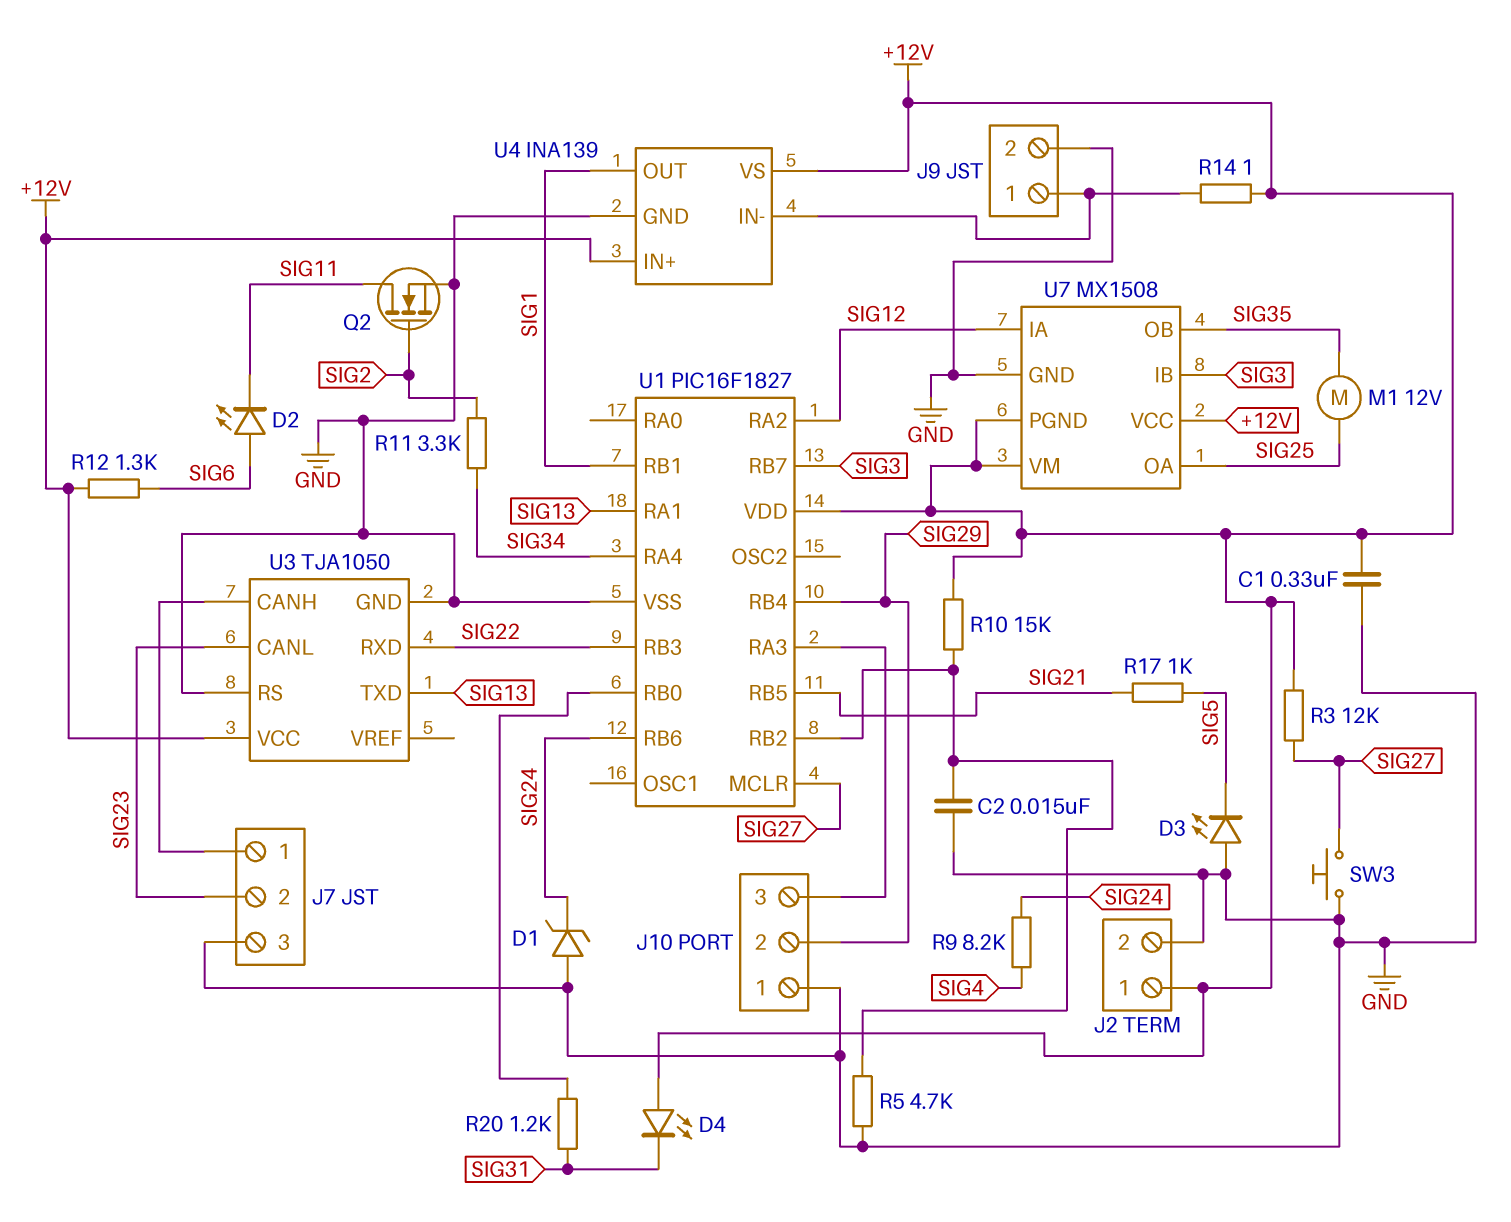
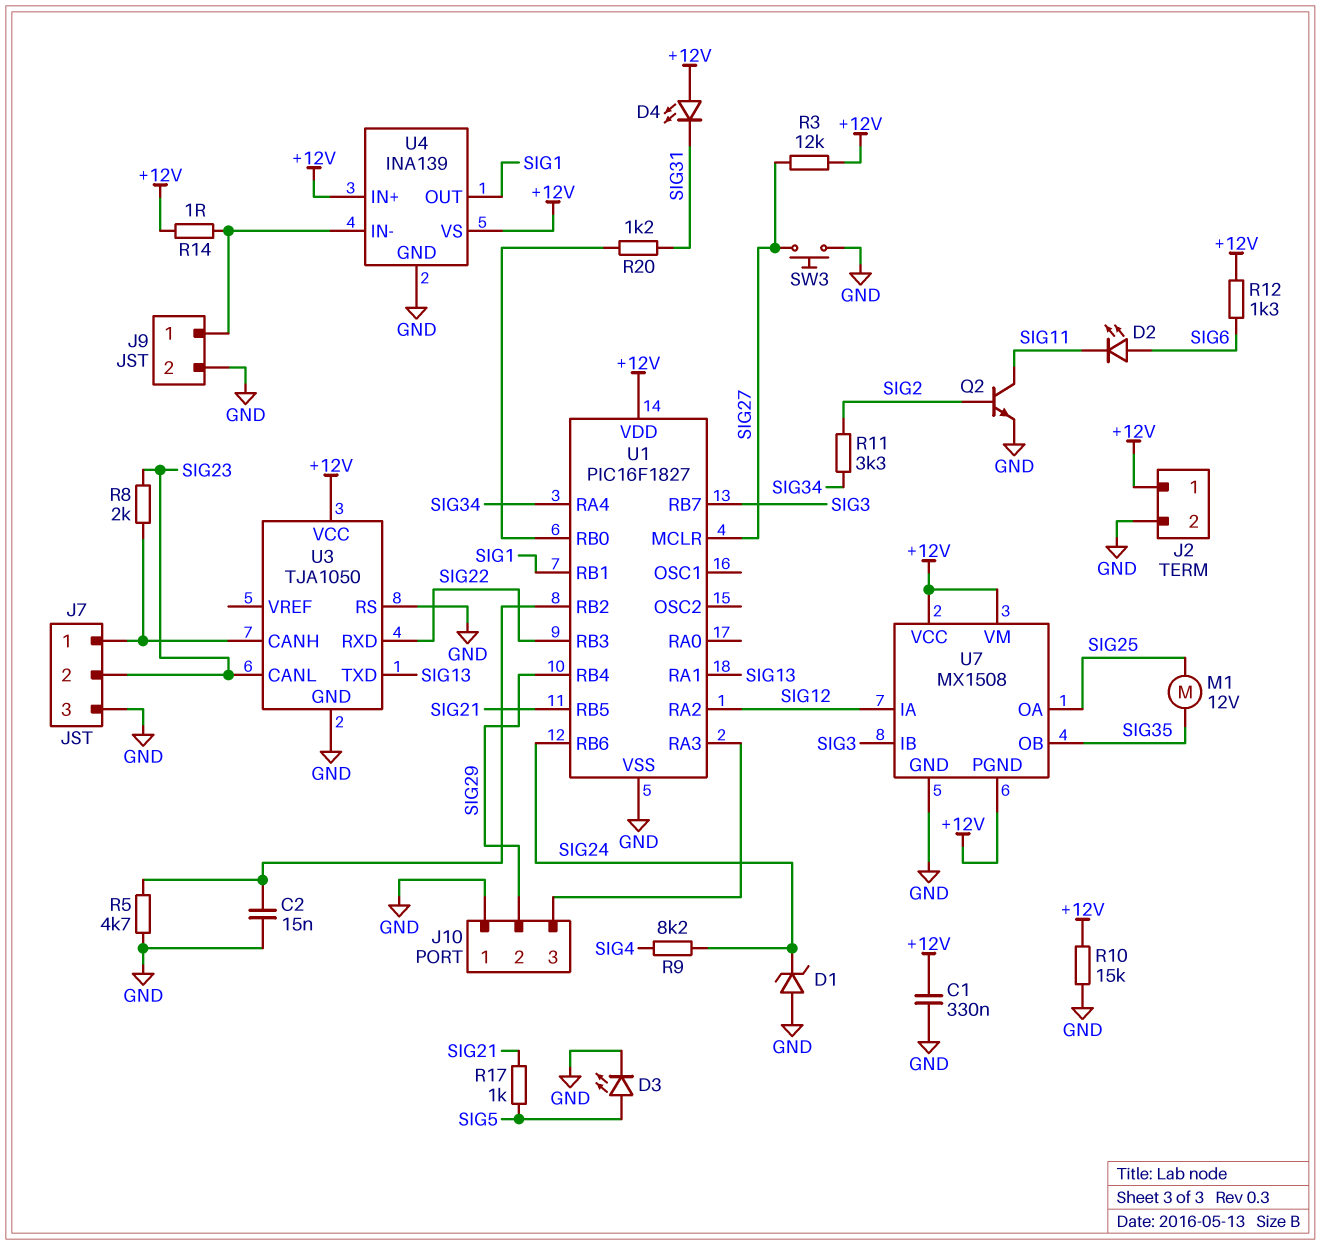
D3: LED (A GND, K SIG5) -> LED (A SIG5, K GND)
Q2: NMOS (G SIG2, D SIG11, S GND) -> NPN (B SIG2, C SIG11, E GND)
R8: none -> 2k (J7/1, SIG23)
R10: 15k (+12V, U1/RB2) -> 15k (+12V, GND)

